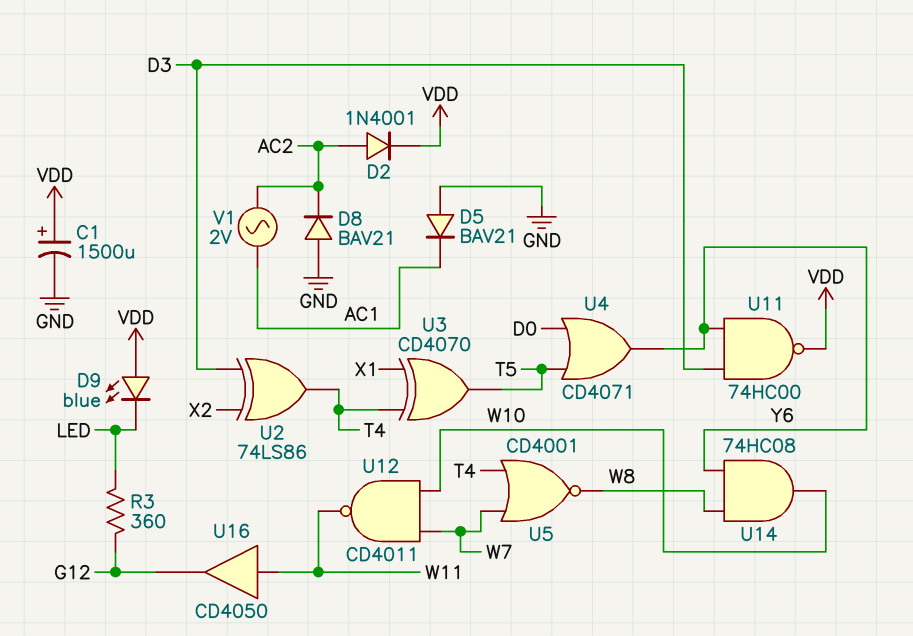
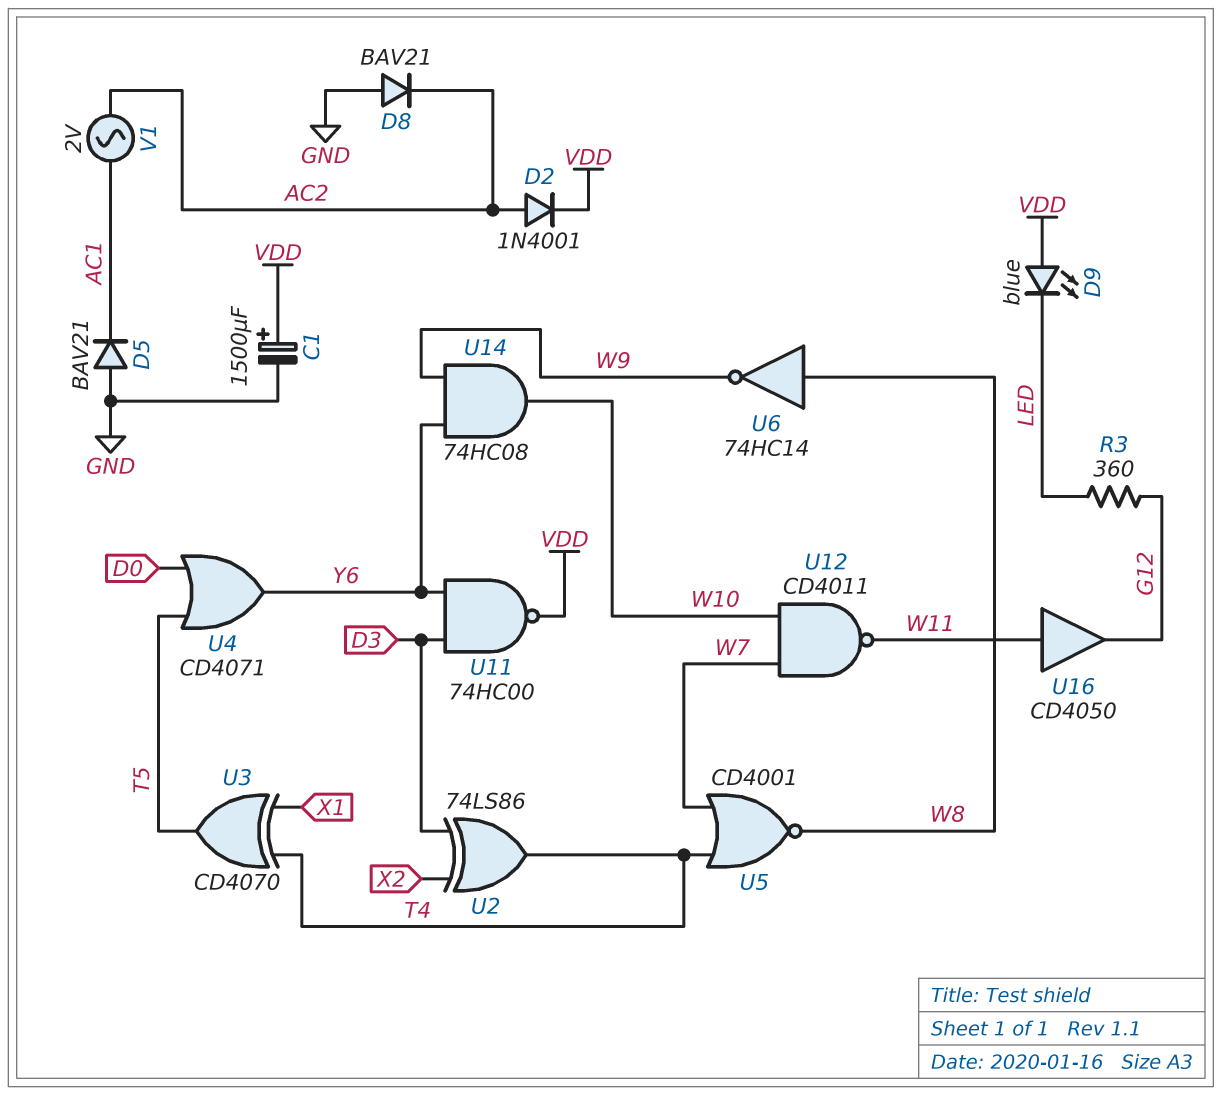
U6: none -> NOT 74HC14 (in W8, out W9)
U14: AND 74HC08 (in W8, in Y6, out W10) -> AND 74HC08 (in W9, in Y6, out W10)

